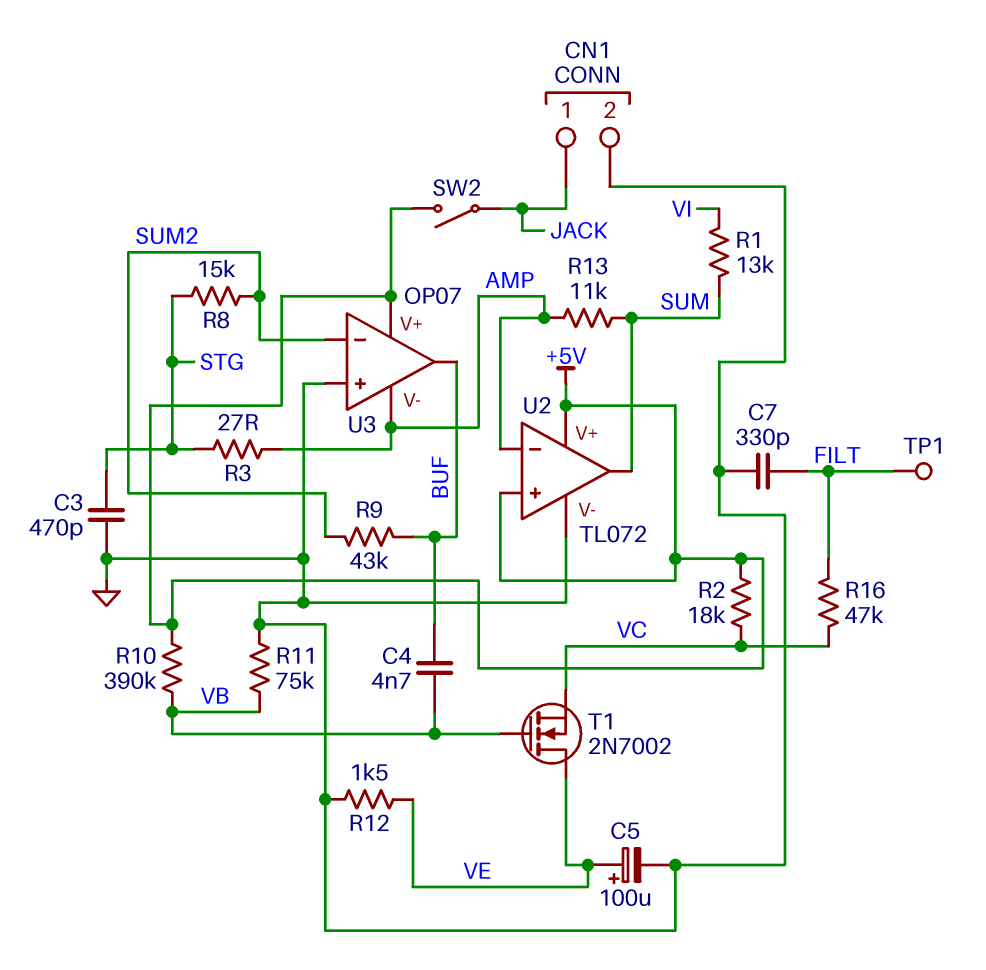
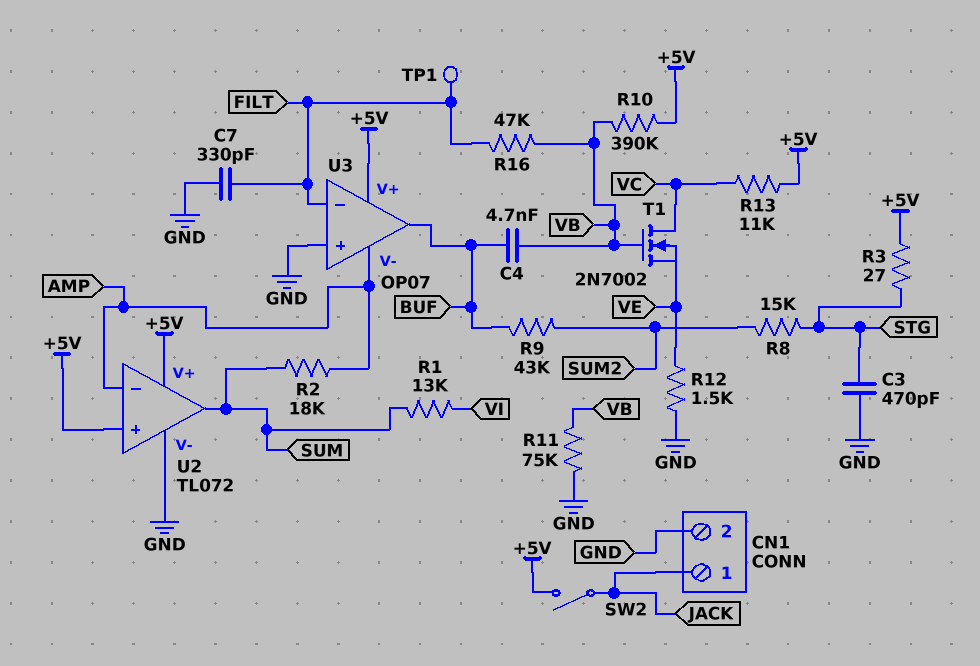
C5: 100uF (plus VE, minus GND) -> none
R2: 18k (+5V, VC) -> 18k (AMP, SUM)
R3: 27 (AMP, STG) -> 27 (+5V, STG)
R13: 11k (AMP, SUM) -> 11k (+5V, VC)
R16: 47k (FILT, VC) -> 47k (FILT, VB)
T1: NMOS 2N7002 (G VB, D VE, S VC) -> NMOS 2N7002 (G VB, D VC, S VE)
U3 pin in-: SUM2 -> FILT

